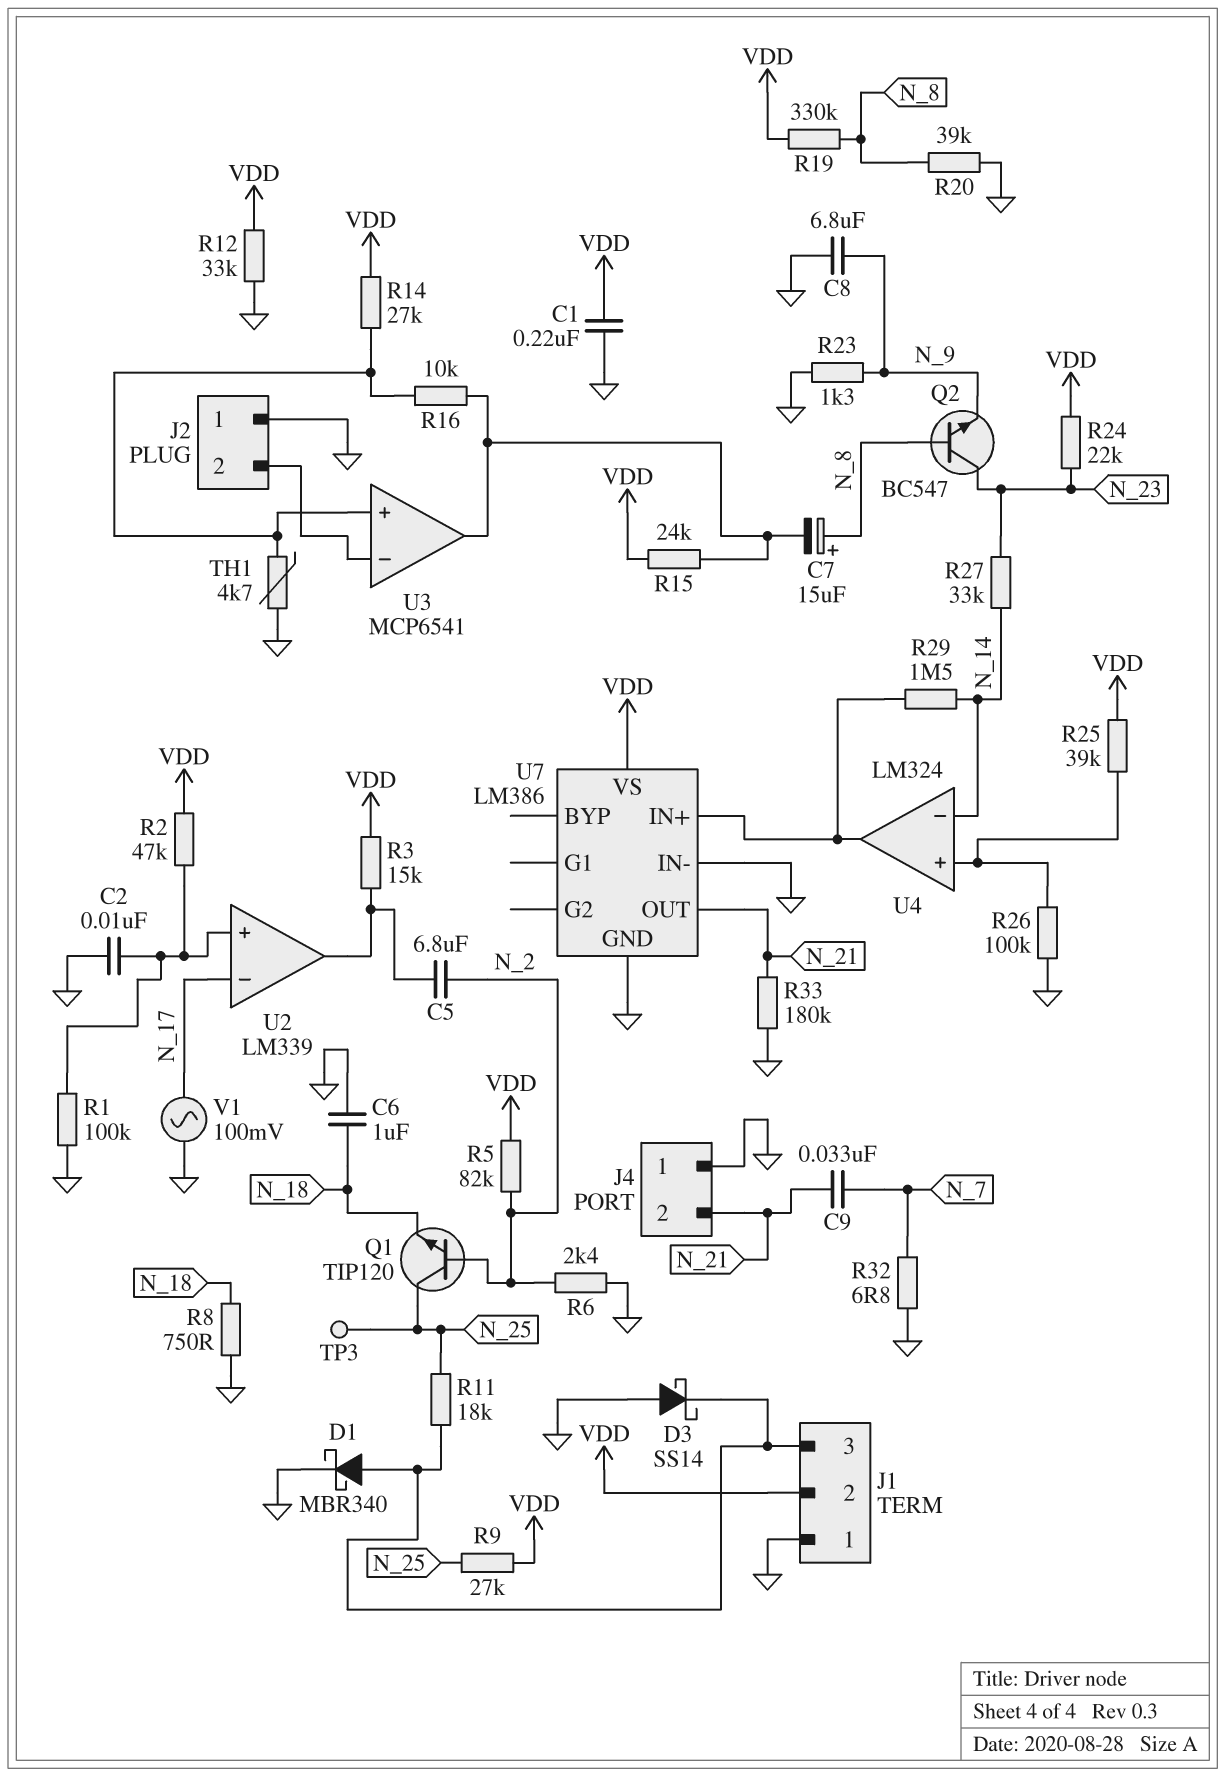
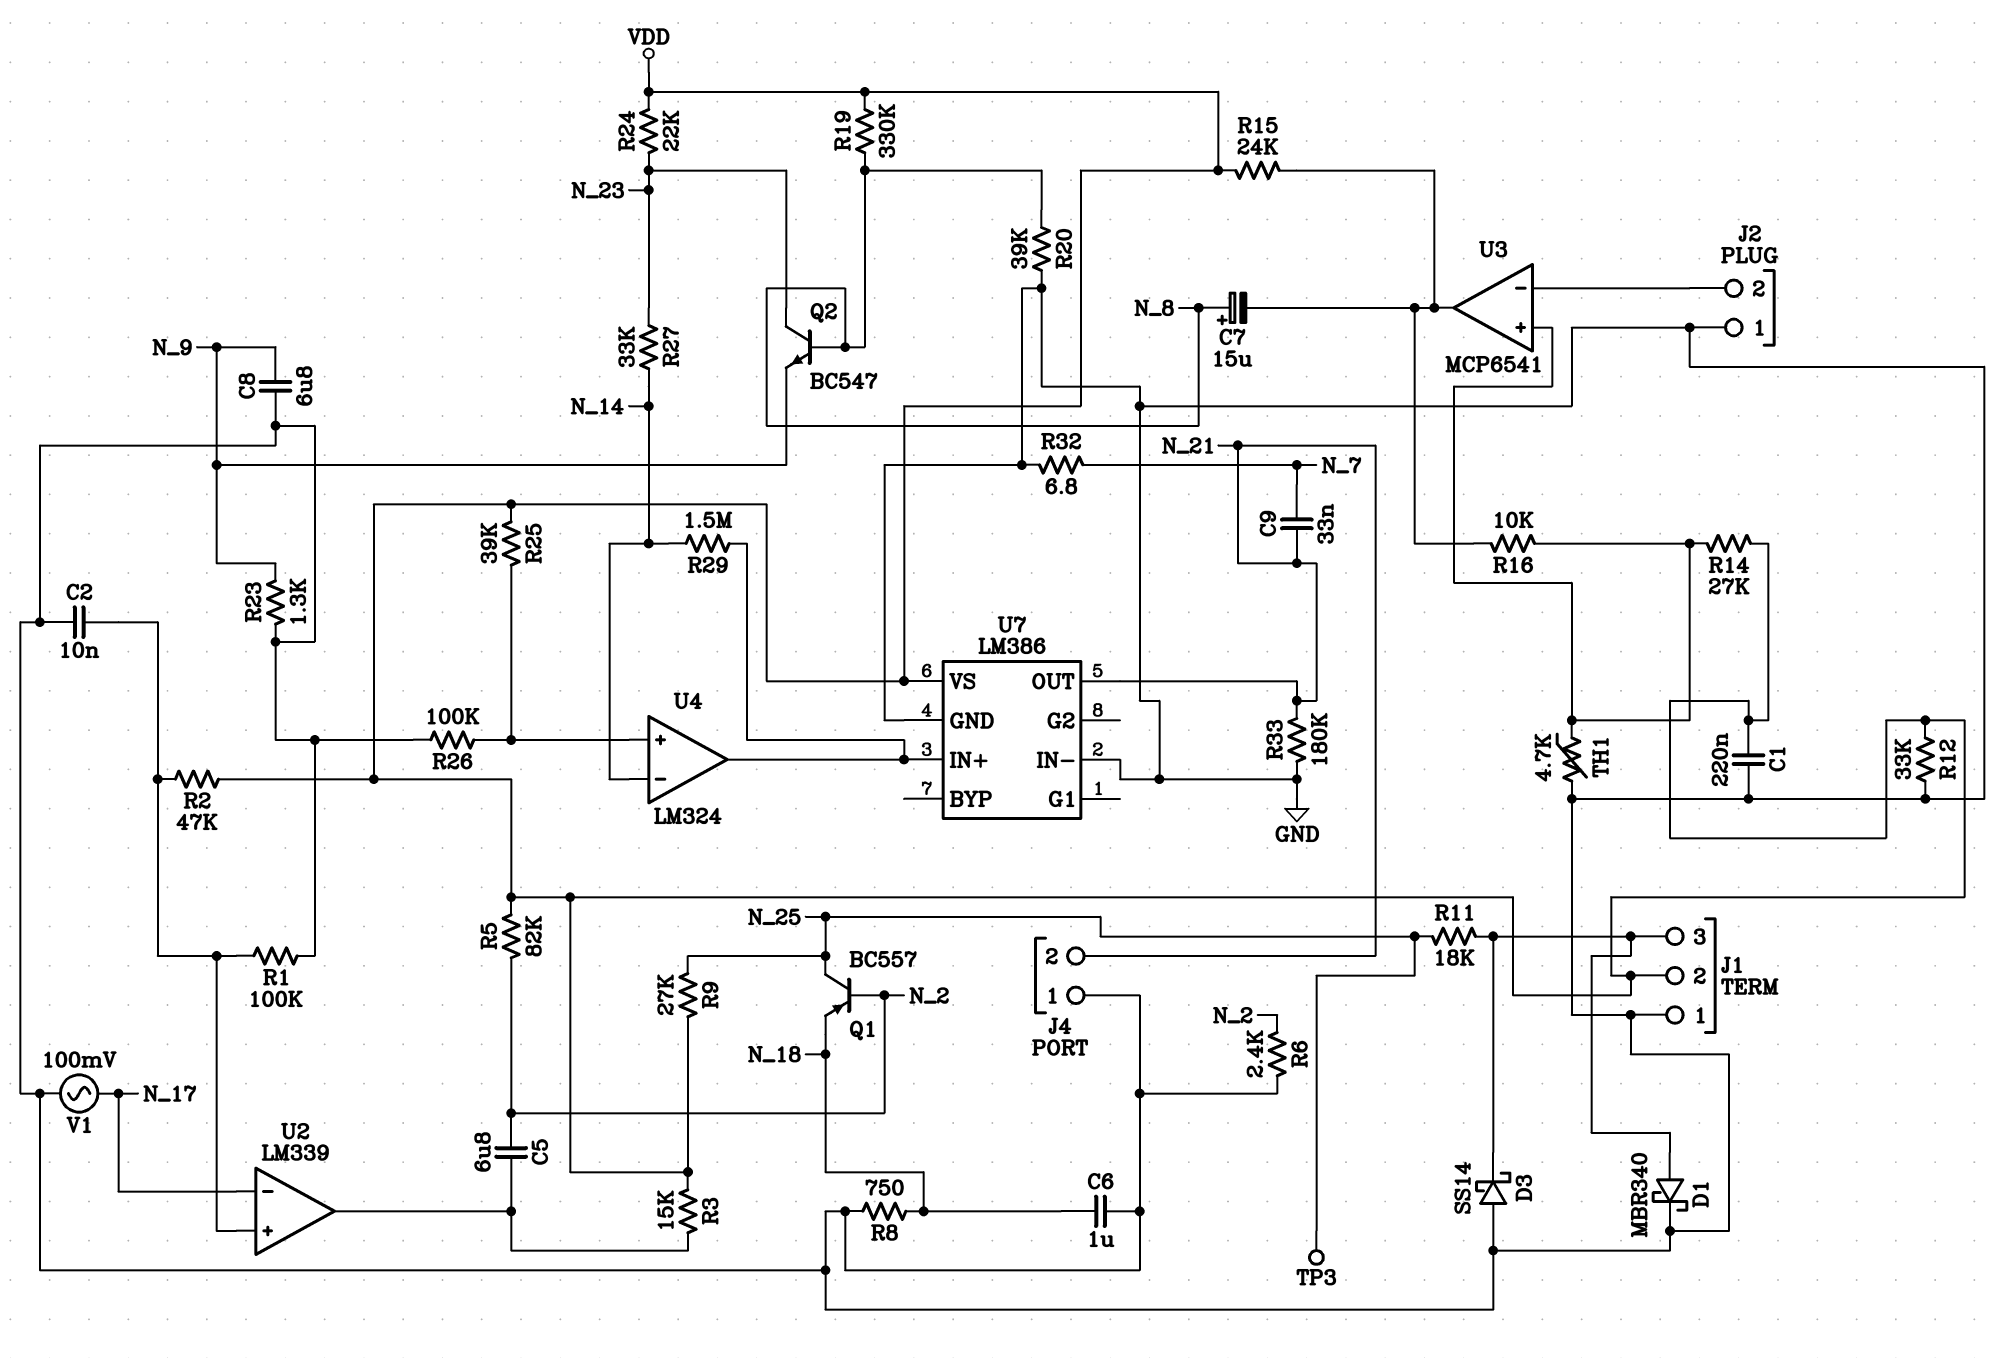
Q1: NPN TIP120 (B N_2, C N_25, E N_18) -> PNP BC557 (B N_2, C N_25, E N_18)

